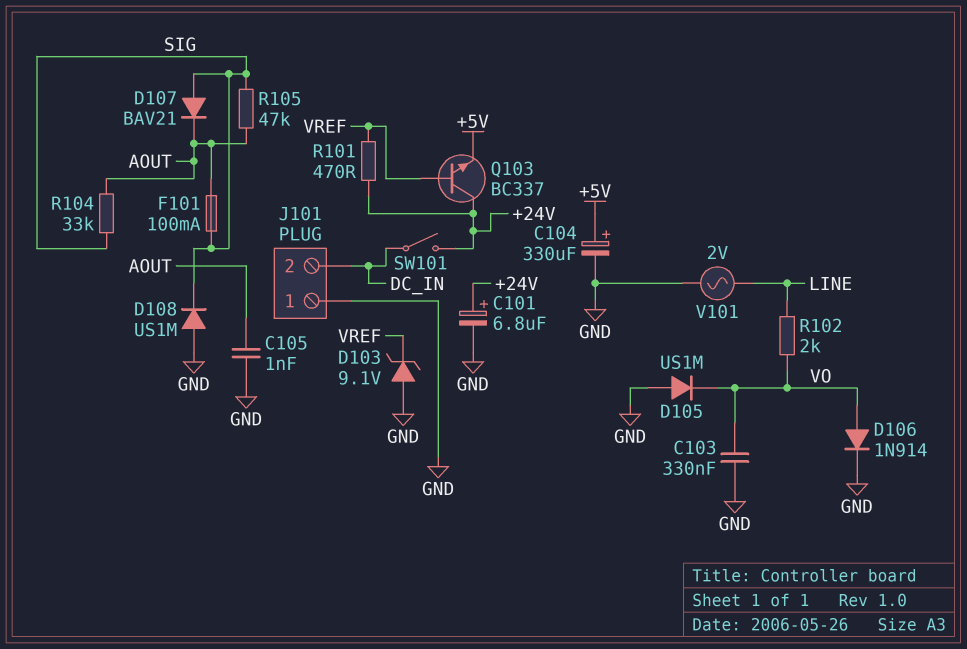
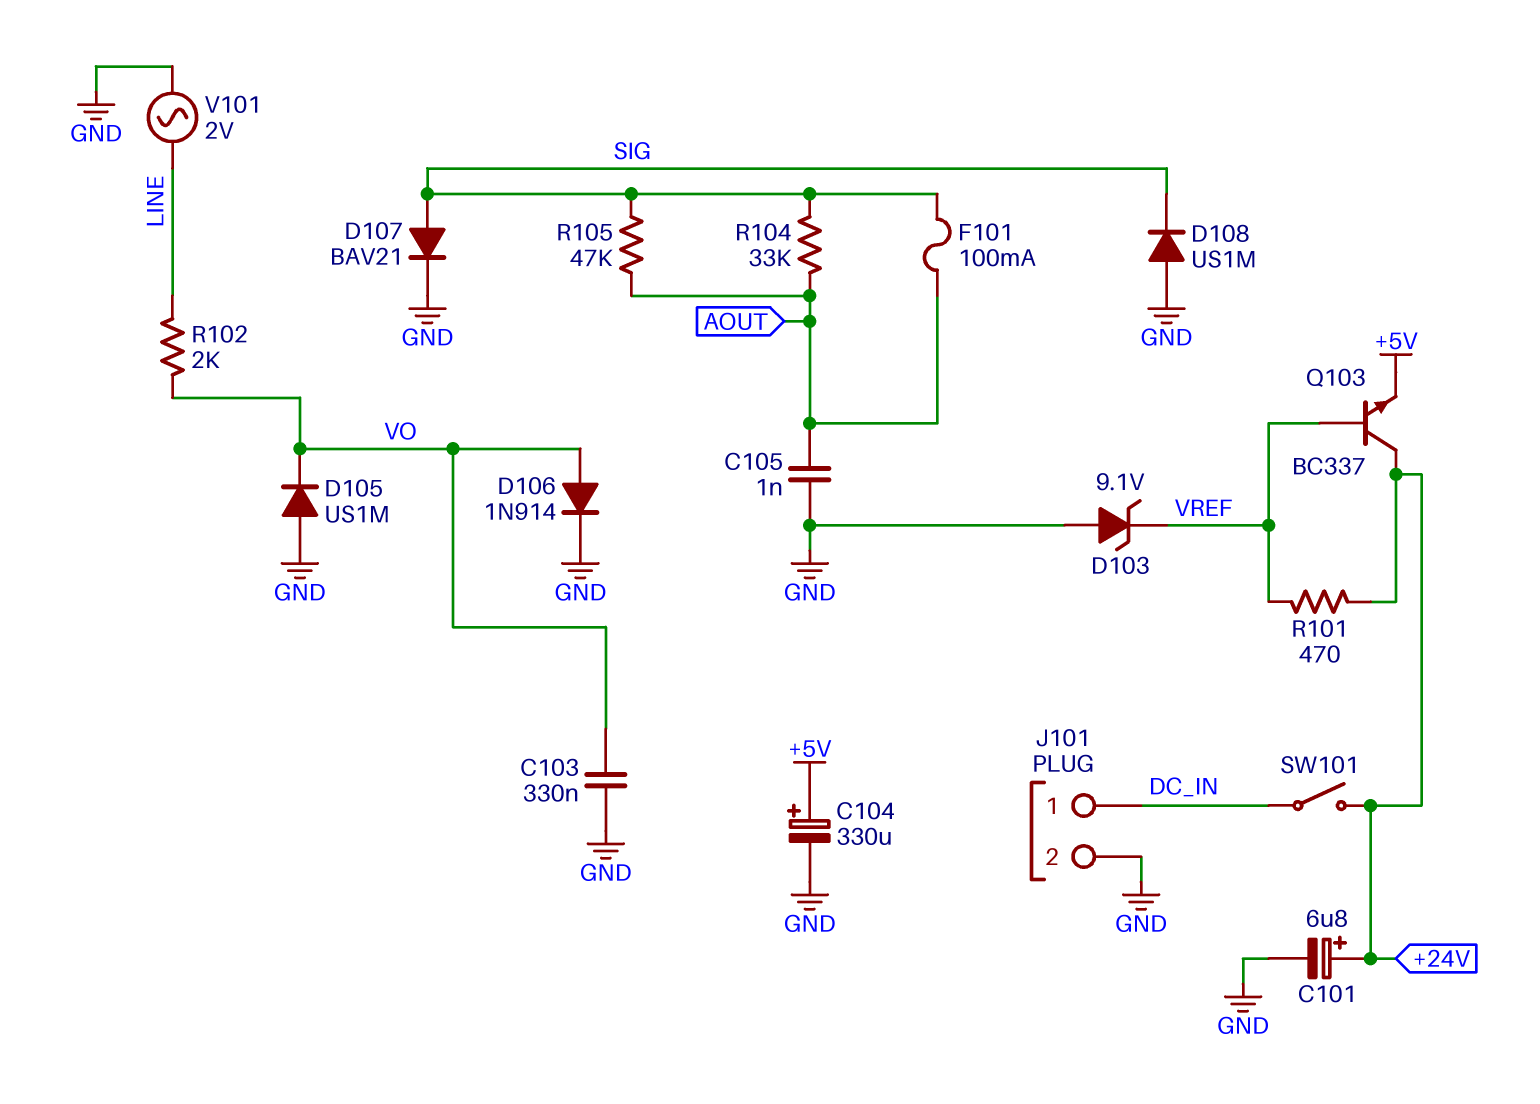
D107: diode BAV21 (A SIG, K AOUT) -> diode BAV21 (A SIG, K GND)
J101 pin 1: GND -> DC_IN
J101 pin 2: DC_IN -> GND

